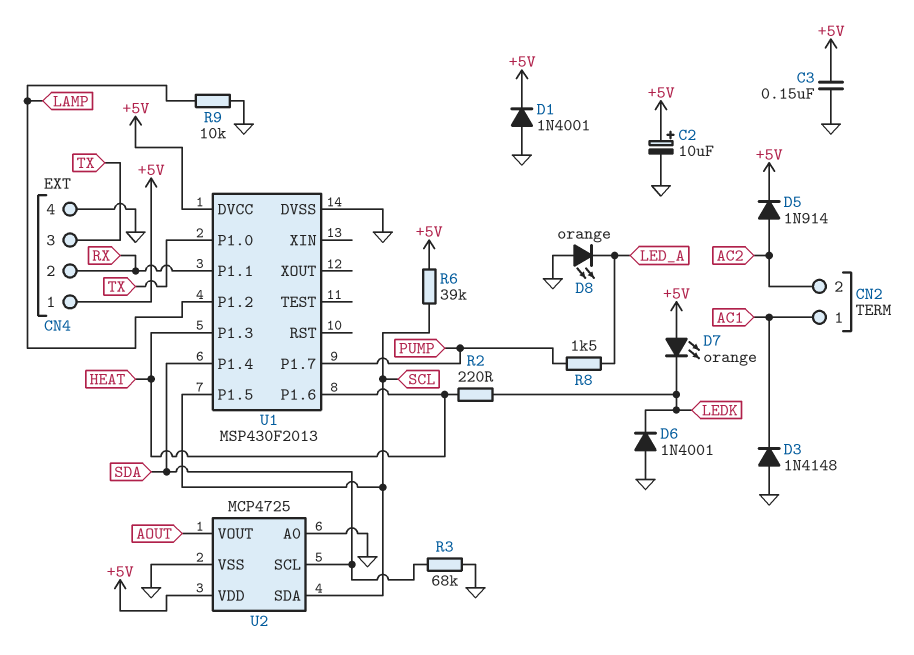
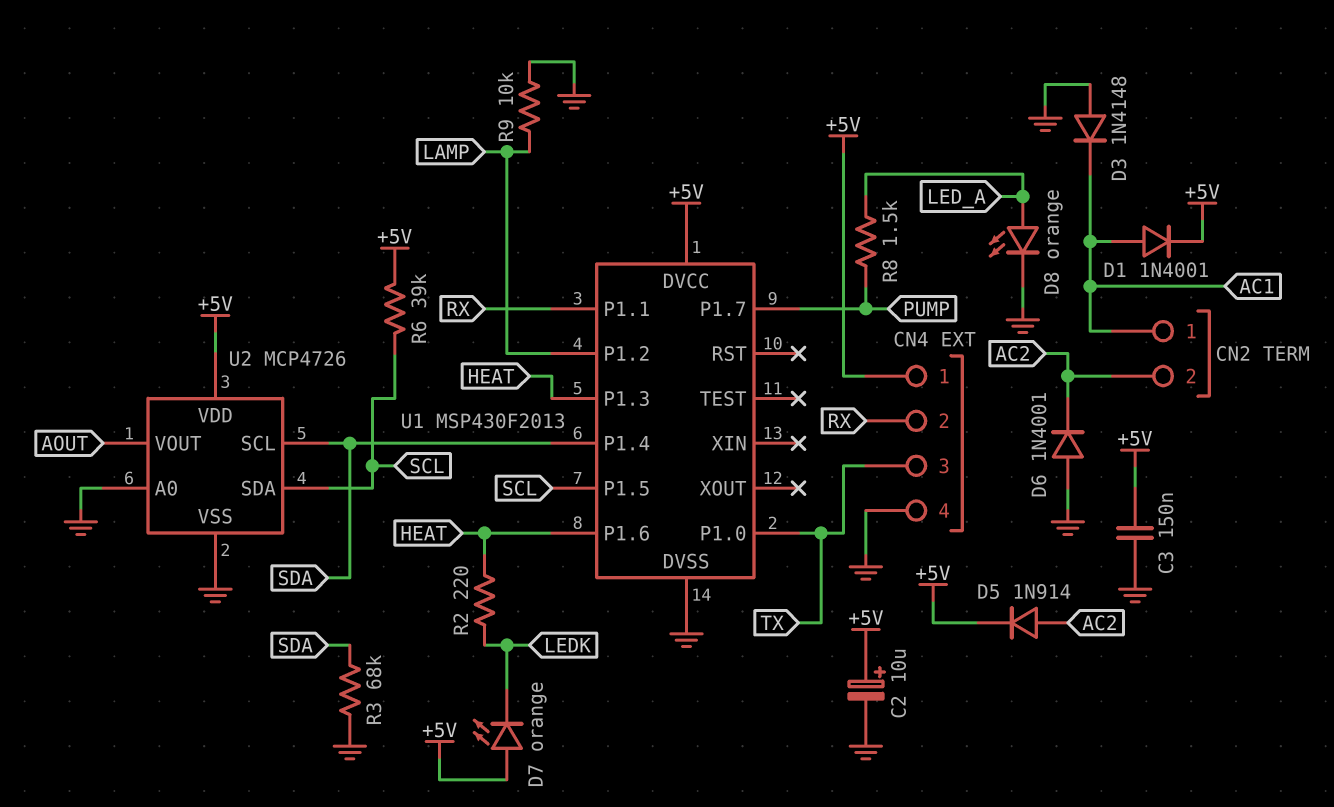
D1: diode 1N4001 (A GND, K +5V) -> diode 1N4001 (A AC1, K +5V)
D6: diode 1N4001 (A GND, K LEDK) -> diode 1N4001 (A GND, K AC2)
D8: LED orange (A GND, K LED_A) -> LED orange (A LED_A, K GND)
U2: MCP4725 -> MCP4726

